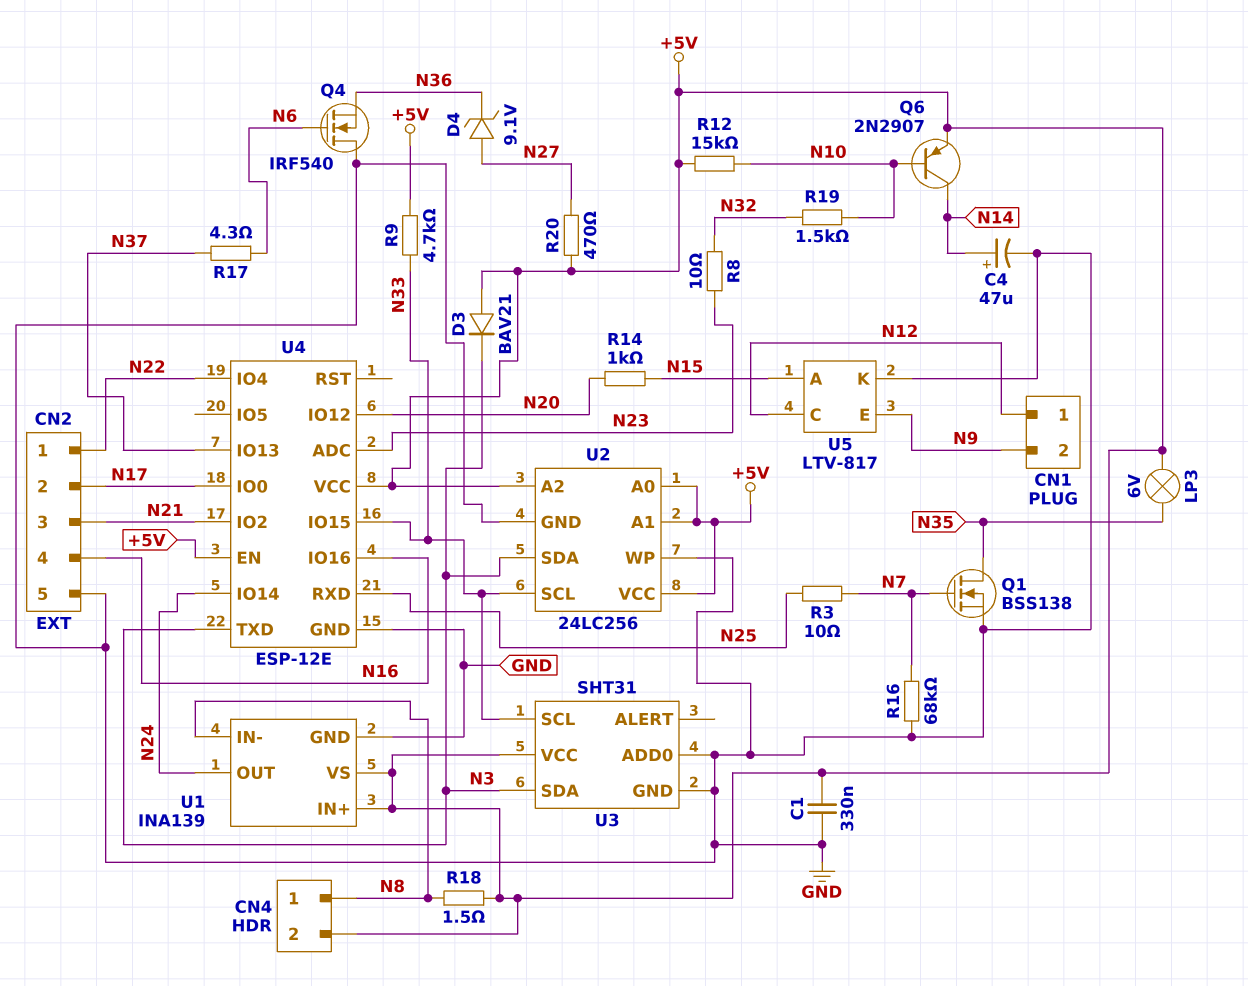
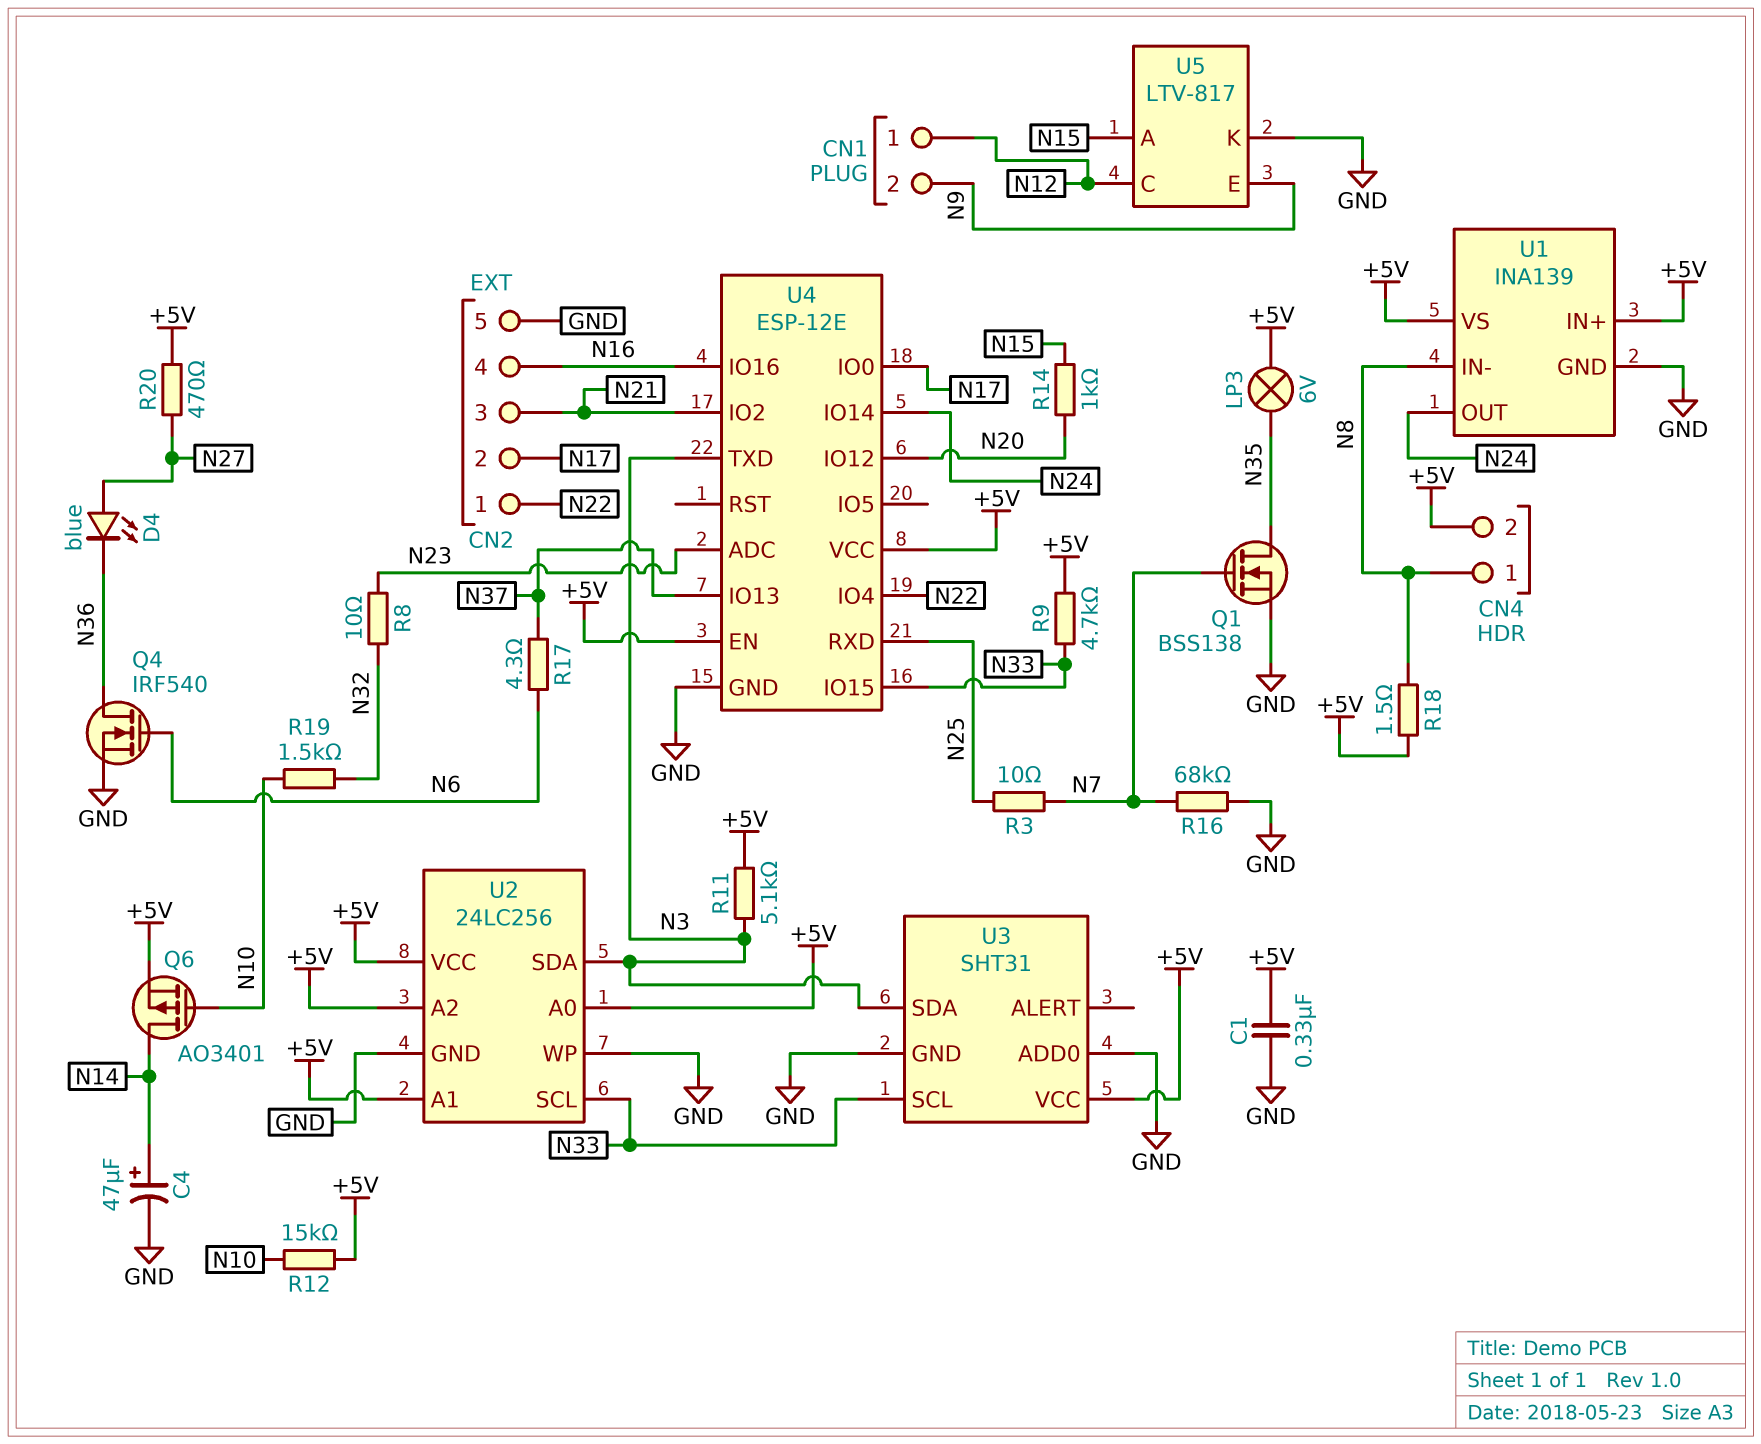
D3: diode BAV21 (A +5V, K N3) -> none
D4: zener 9.1V (A N27, K N36) -> LED blue (A N27, K N36)
Q4: NMOS IRF540 (G N6, D GND, S N36) -> NMOS IRF540 (G N6, D N36, S GND)
Q6: PNP 2N2907 (B N10, C N14, E +5V) -> PMOS AO3401 (G N10, D N14, S +5V)
R11: none -> 5.1k (+5V, N3)

